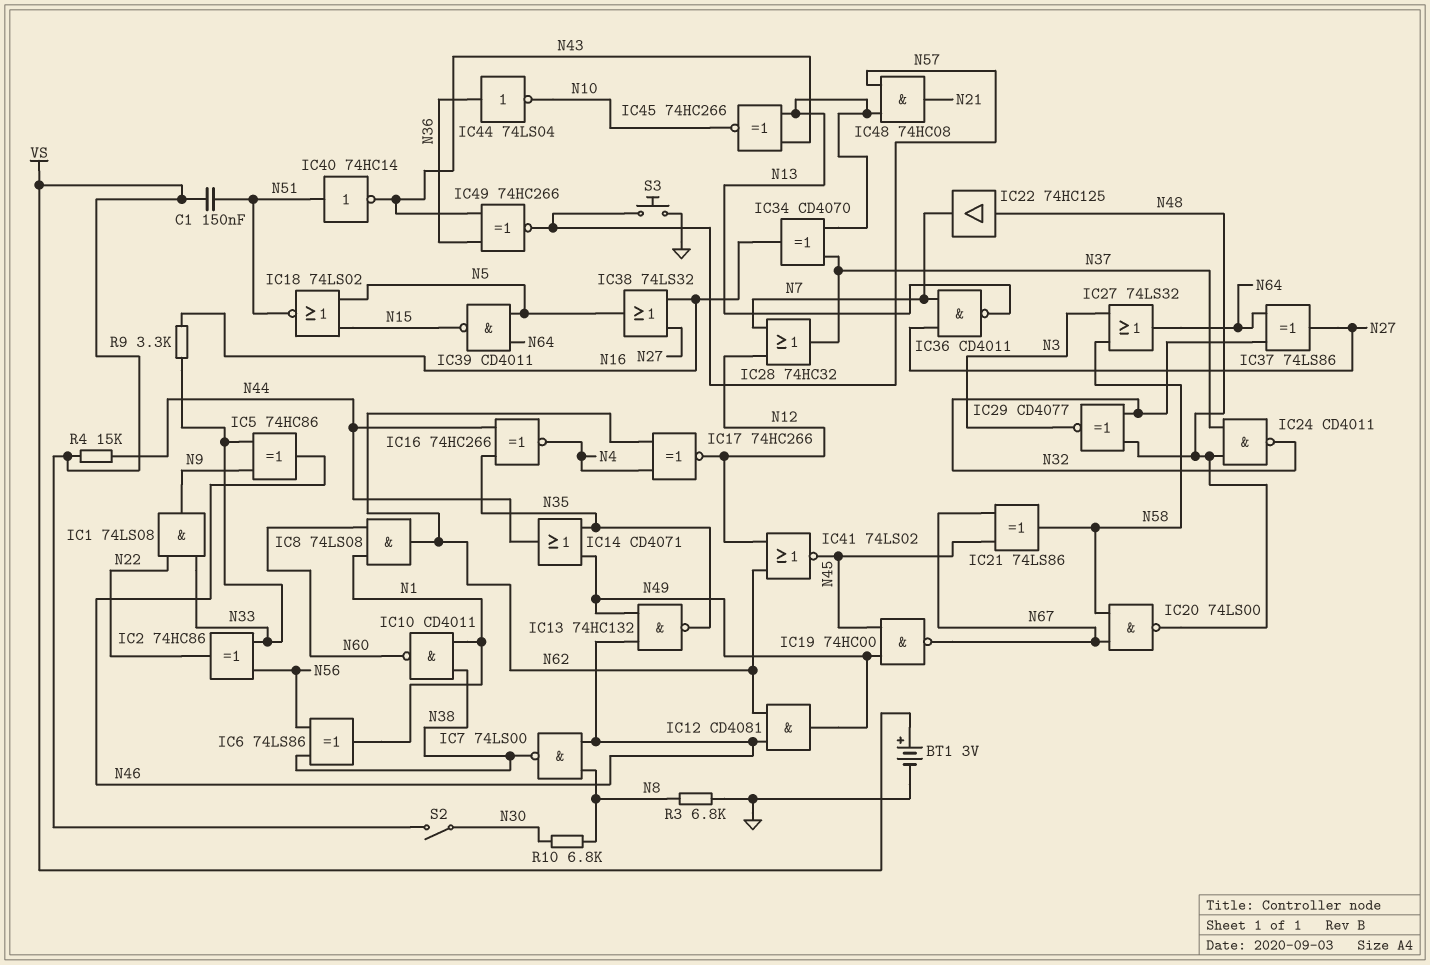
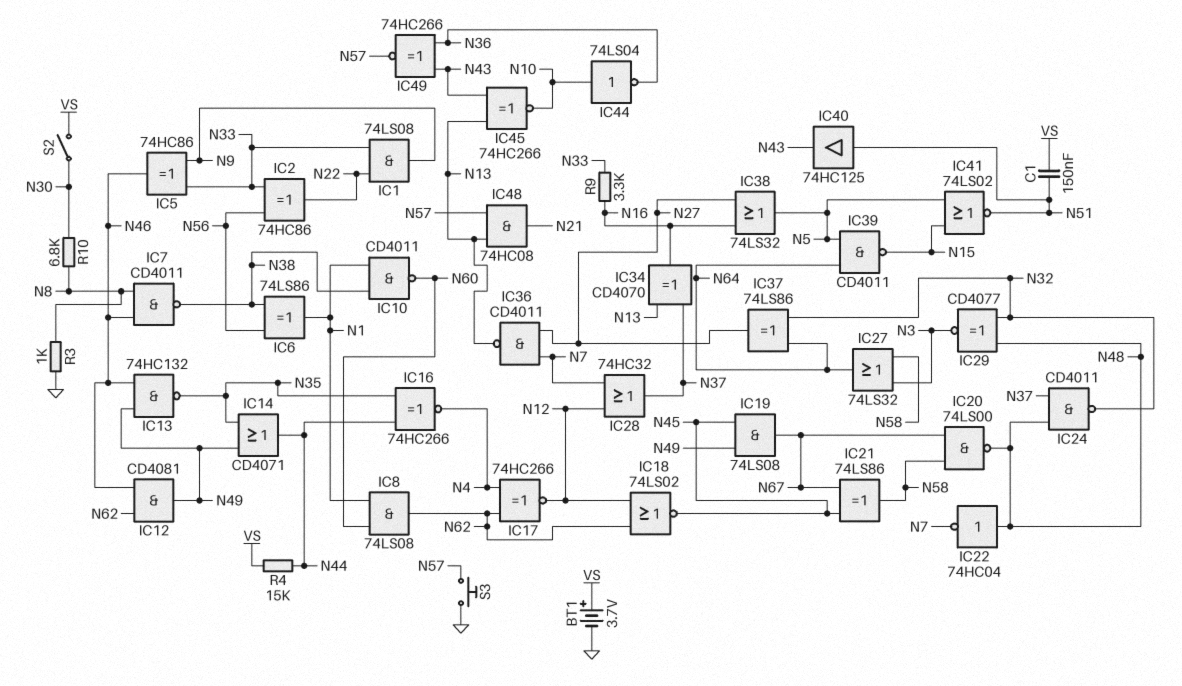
BT1: 3V (plus VS, minus GND) -> 3.7V (plus VS, minus GND)
IC7: NAND 74LS00 (in N8, in N46, out N38) -> NAND CD4011 (in N8, in N46, out N38)
IC18: NOR 74LS02 (in N5, in N15, out N51) -> NOR 74LS02 (in N12, in N62, out N45)
IC19: NAND 74HC00 (in N45, in N49, out N67) -> AND 74LS08 (in N45, in N49, out N67)
IC22: buffer 74HC125 (in N48, out N7) -> NOT 74HC04 (in N48, out N7)
IC40: NOT 74HC14 (in N51, out N43) -> buffer 74HC125 (in N51, out N43)
IC41: NOR 74LS02 (in N12, in N62, out N45) -> NOR 74LS02 (in N5, in N15, out N51)
IC44: NOT 74LS04 (in N36, out N10) -> NOT 74LS04 (in N10, out N36)
R3: 6.8k (GND, N8) -> 1k (GND, N8)

